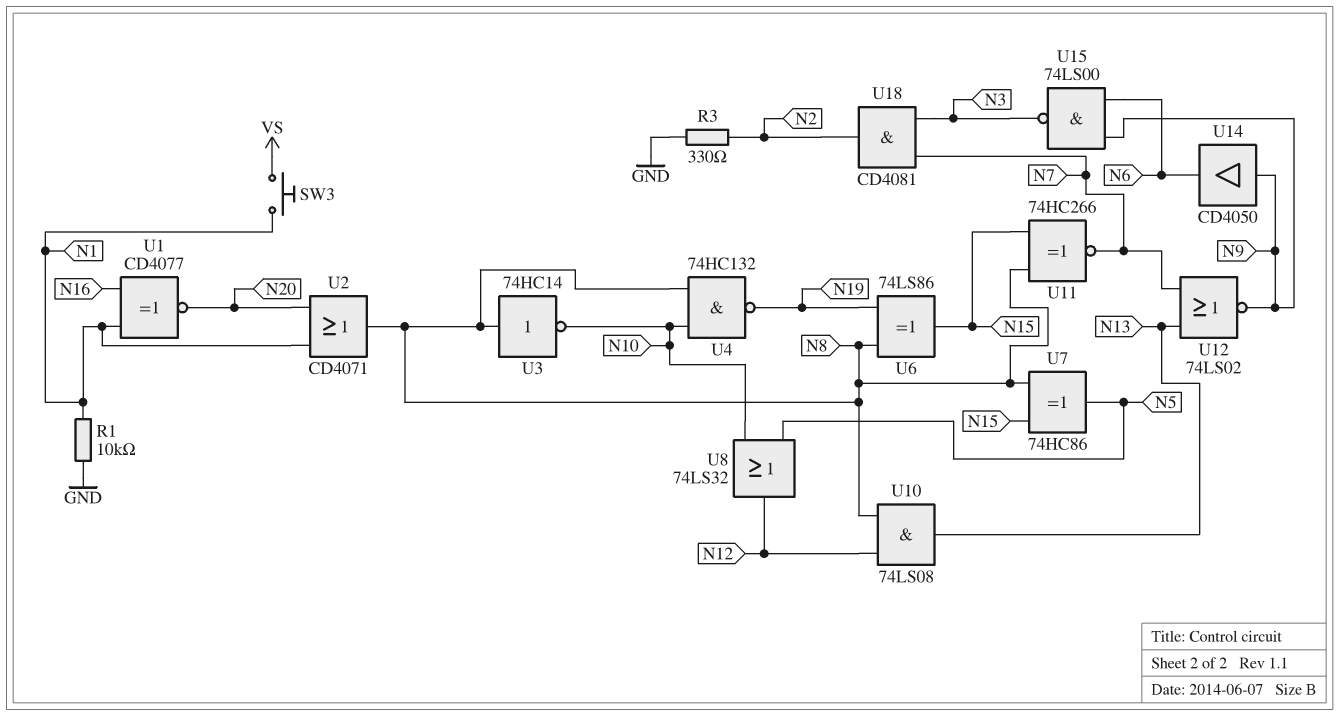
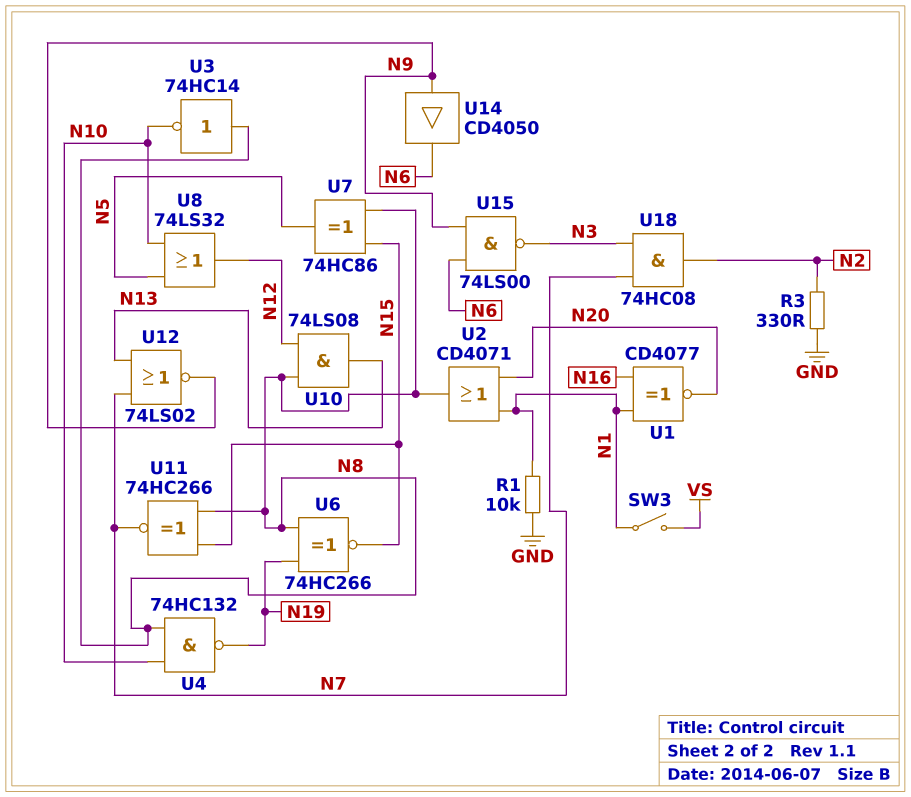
SW3: button (N1, VS) -> switch (N1, VS)
U6: XOR 74LS86 (in N8, in N19, out N15) -> XNOR 74HC266 (in N8, in N19, out N15)
U18: AND CD4081 (in N3, in N7, out N2) -> AND 74HC08 (in N3, in N7, out N2)

